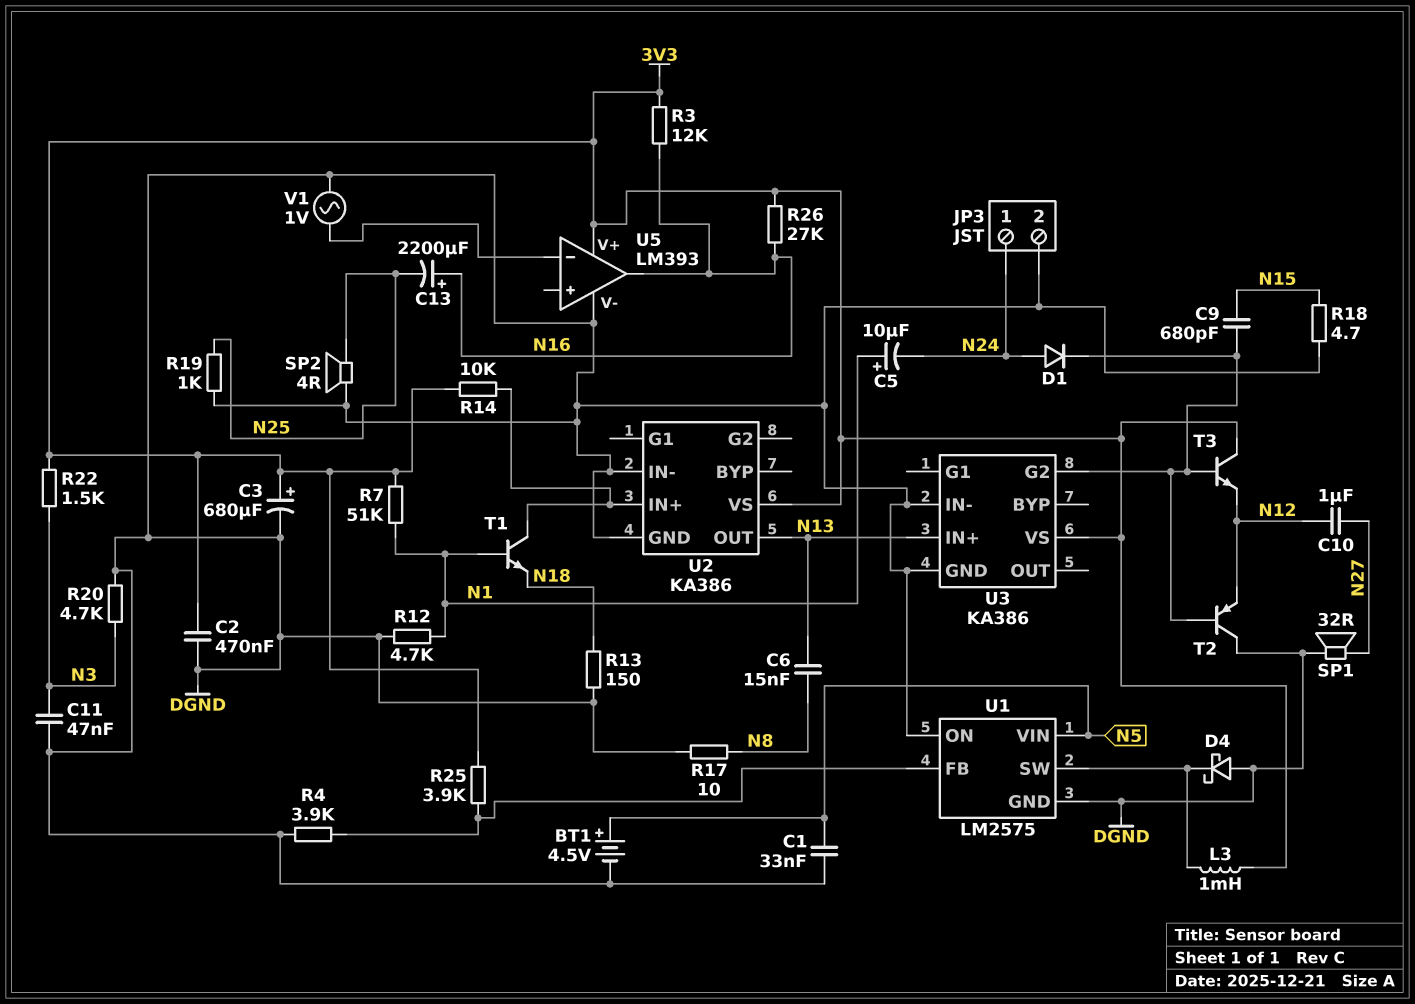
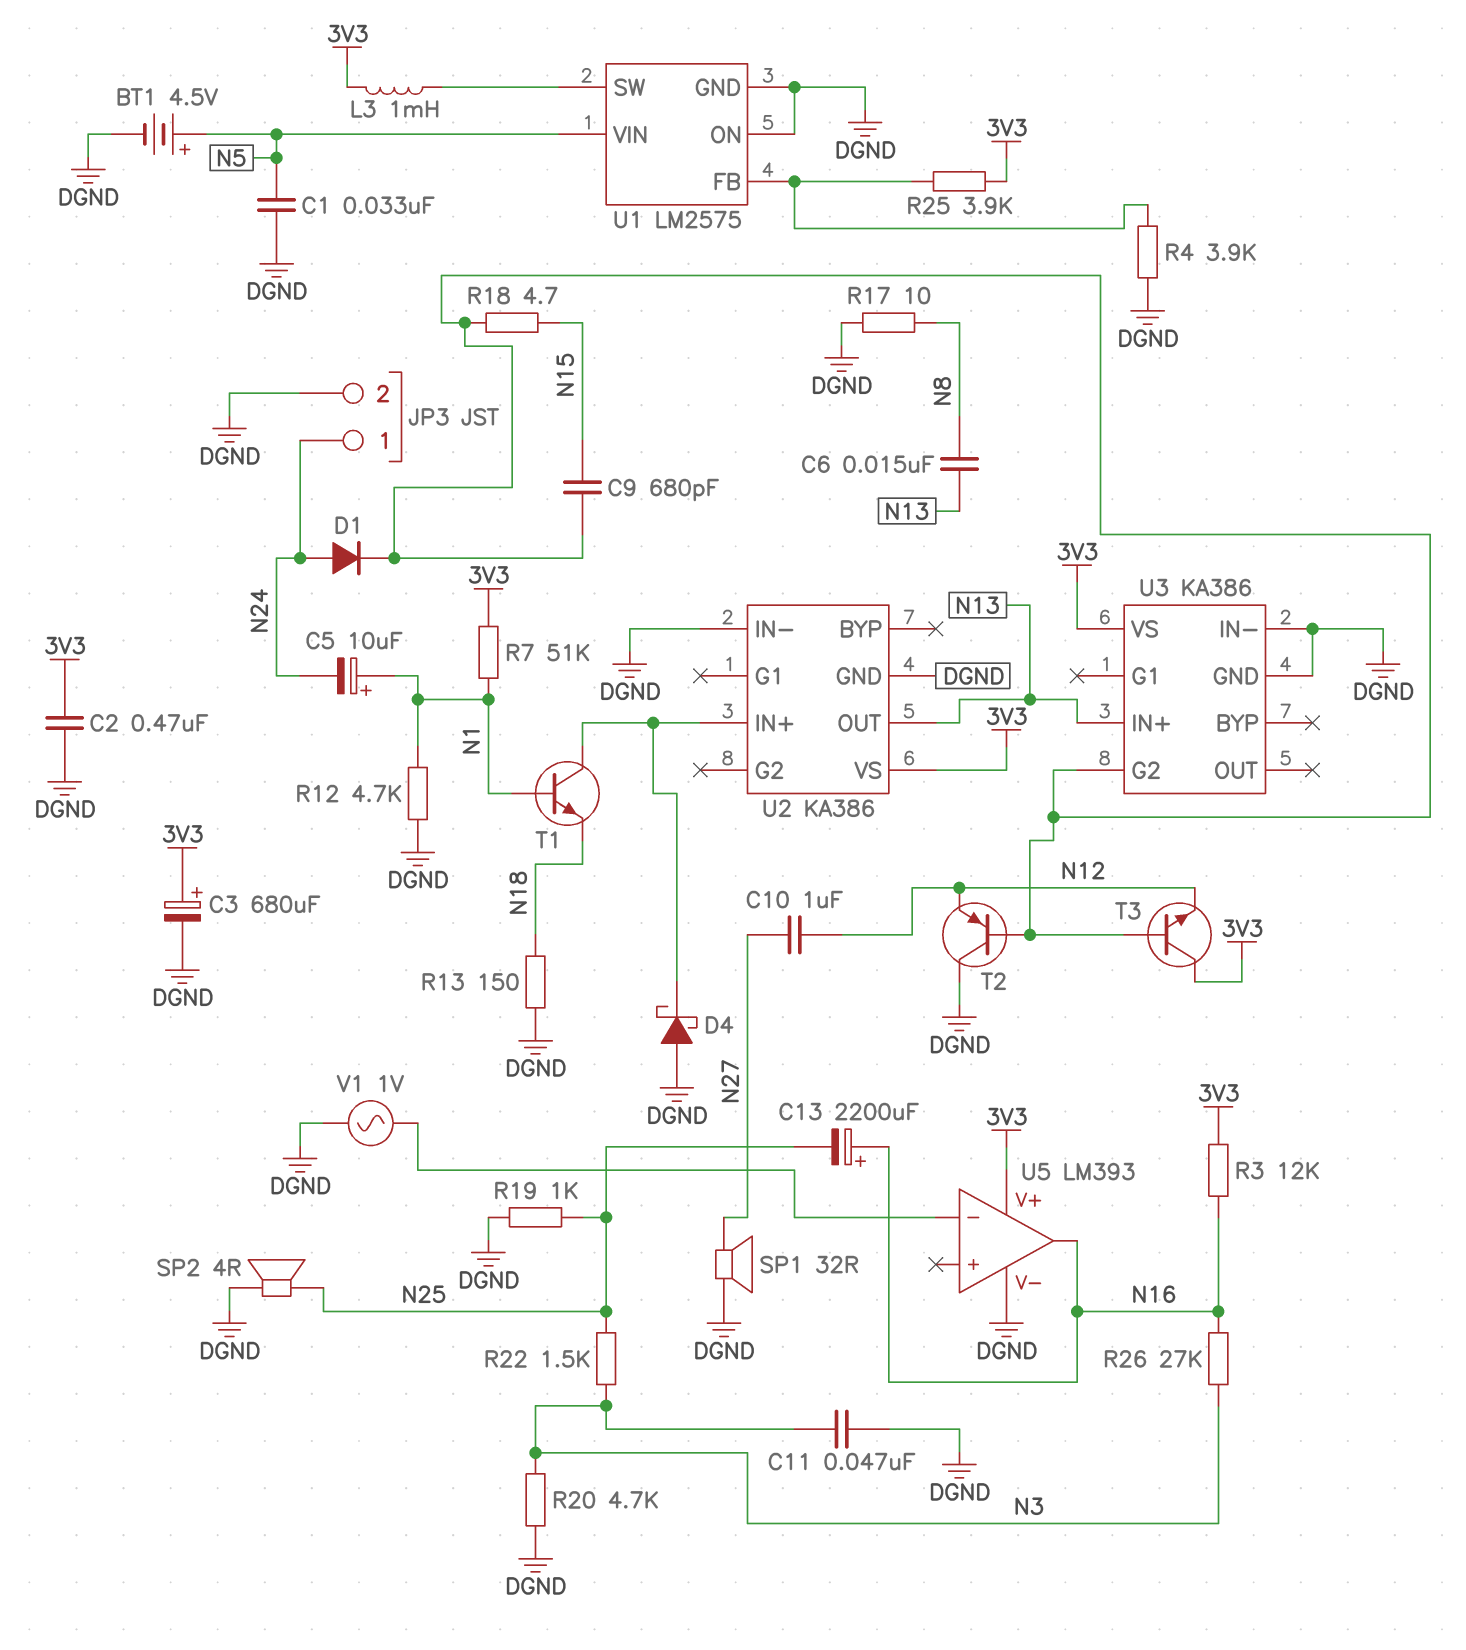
D4: schottky (A DGND, K U1/SW) -> schottky (A DGND, K U2/IN+)
R14: 10k (3V3, U2/IN+) -> none
R18: 4.7 (DGND, N15) -> 4.7 (N15, U3/G2)
R22: 1.5k (3V3, N3) -> 1.5k (N3, N25)
R26: 27k (3V3, N16) -> 27k (N3, N16)

